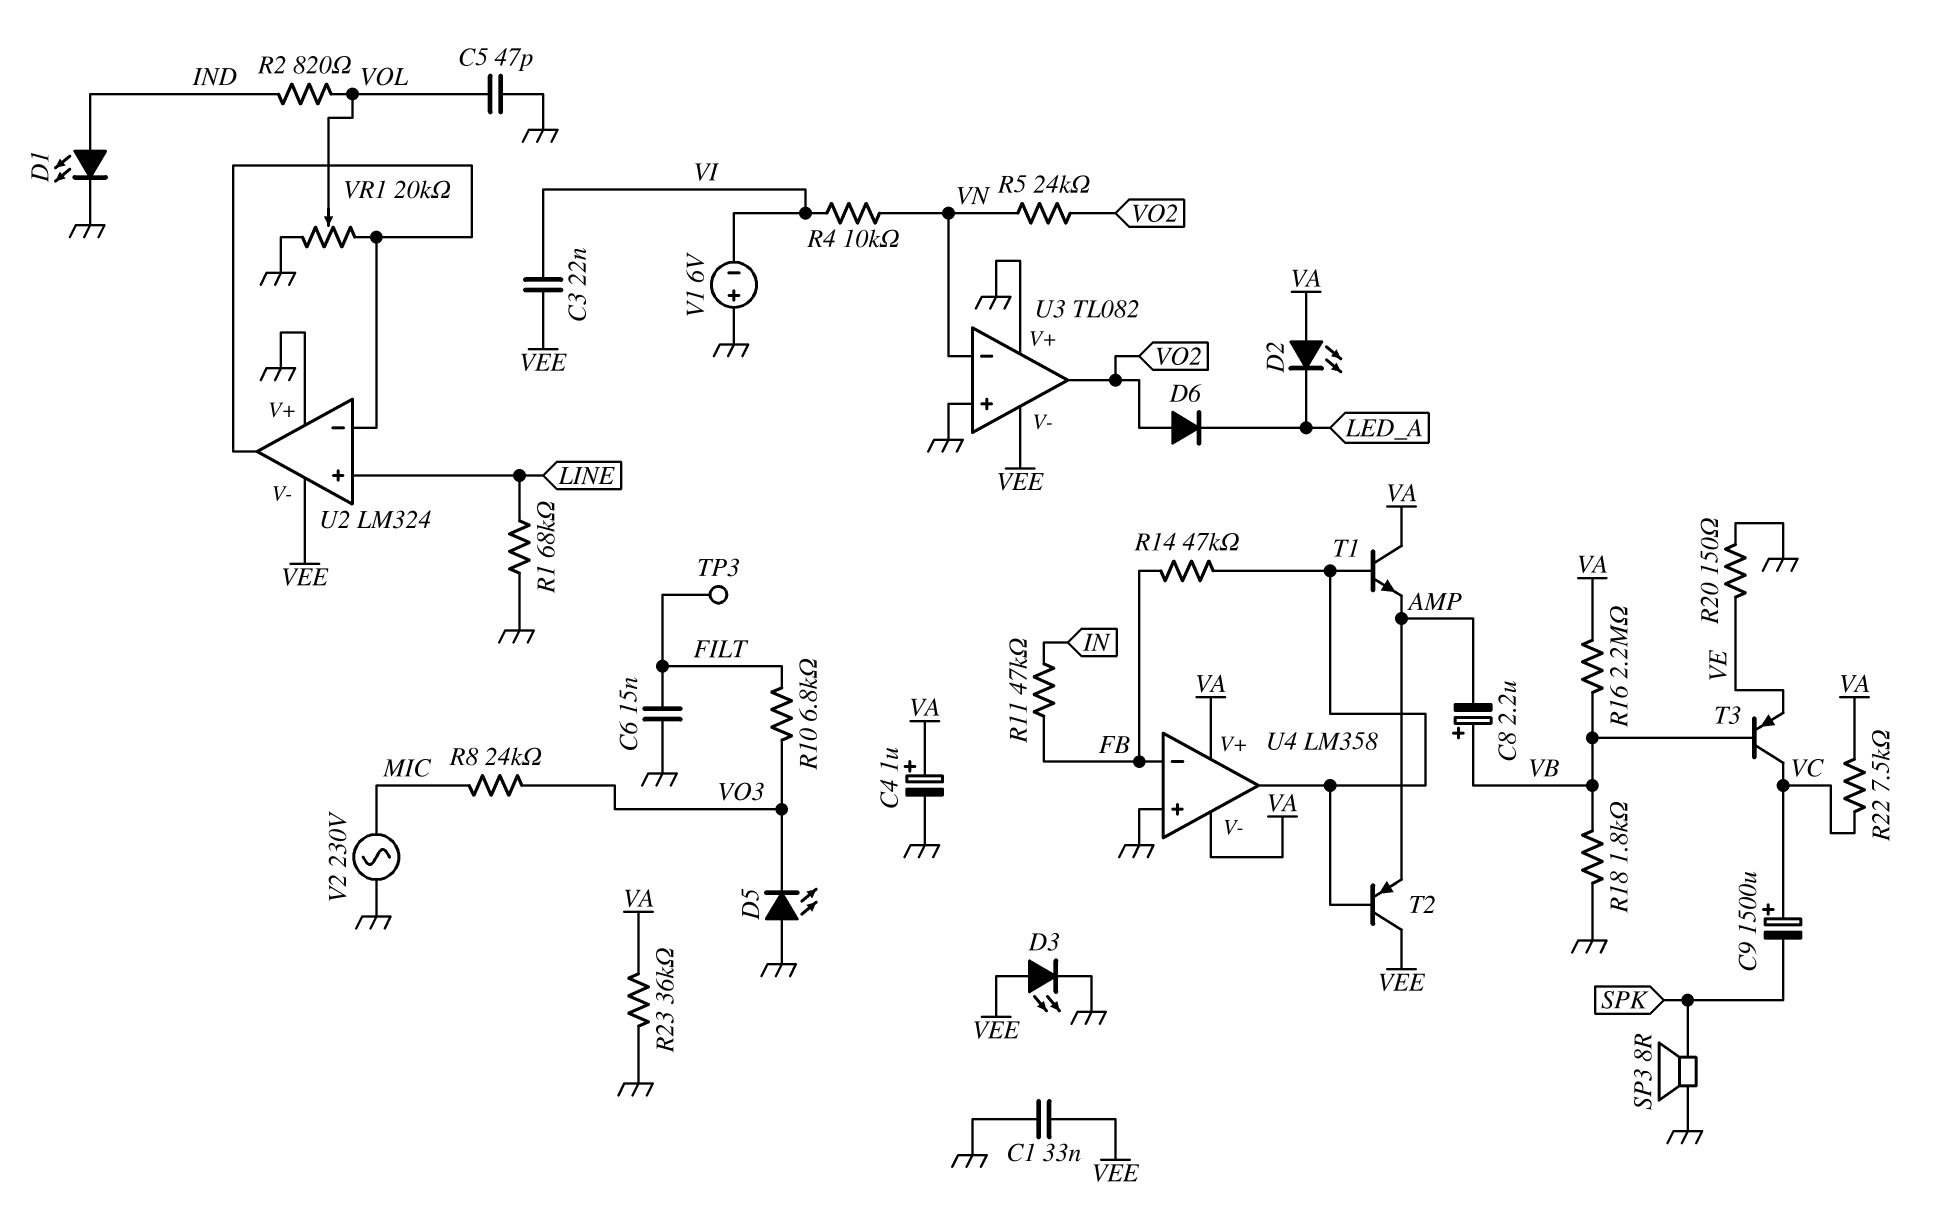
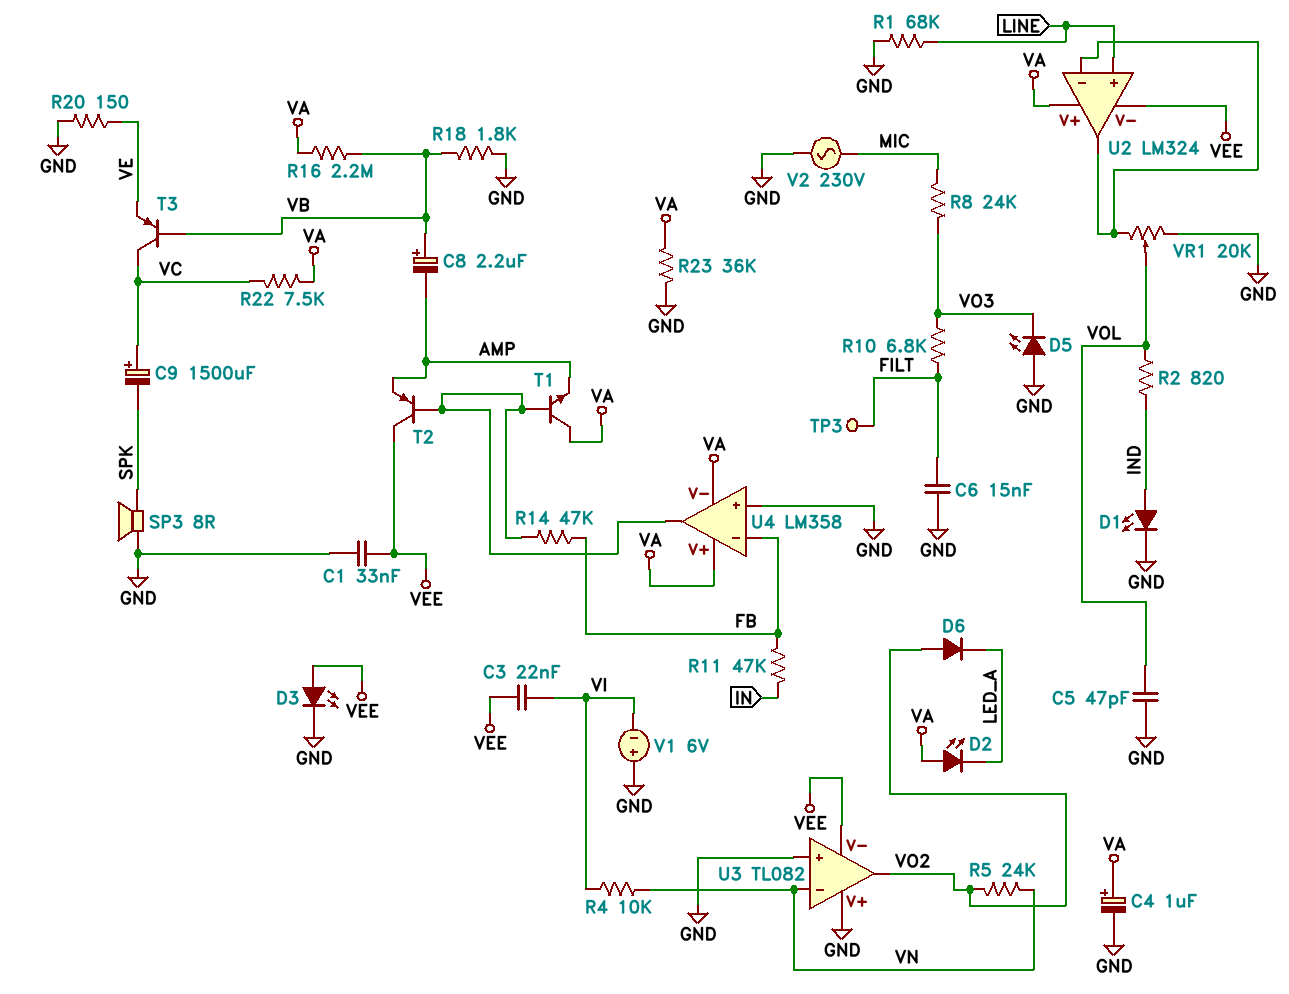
U2 pin V+: GND -> VA

